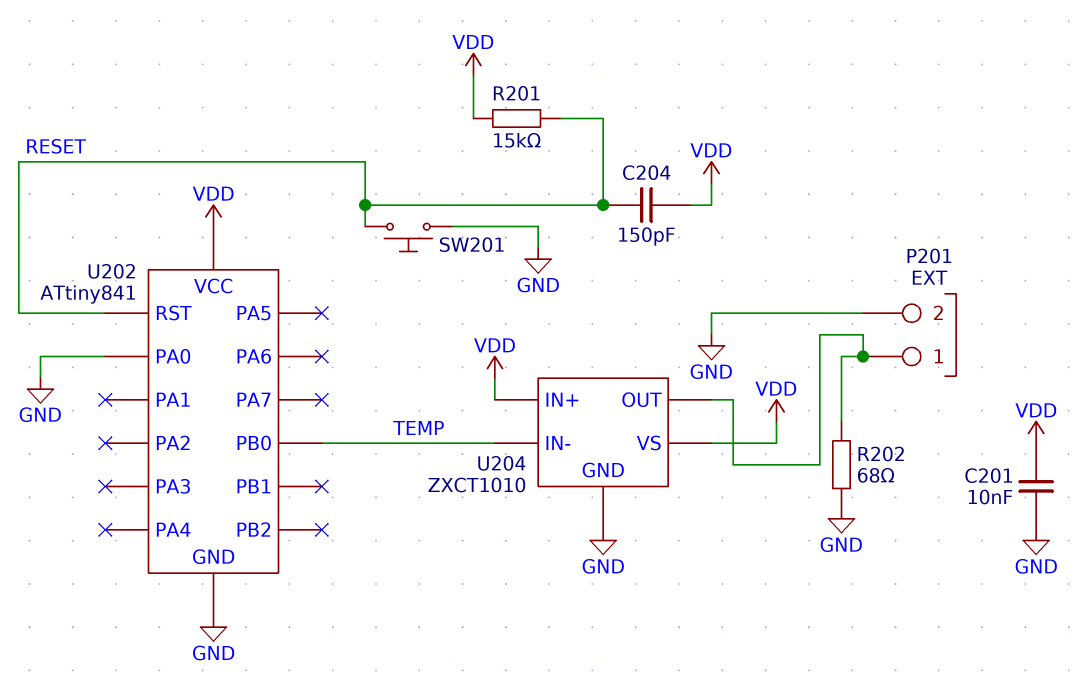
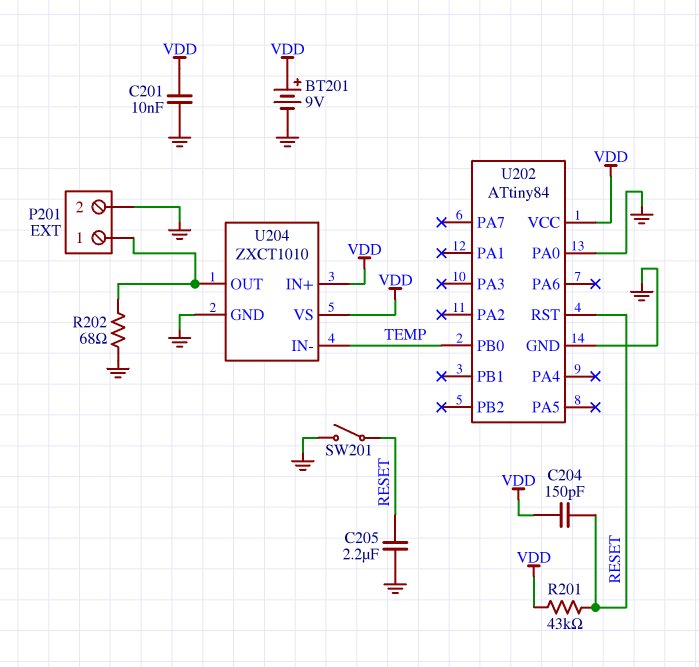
BT201: none -> 9V (plus VDD, minus GND)
C205: none -> 2.2uF (GND, RESET)
R201: 15k (RESET, VDD) -> 43k (RESET, VDD)
SW201: button (GND, RESET) -> switch (GND, RESET)
U202: ATtiny841 -> ATtiny84

